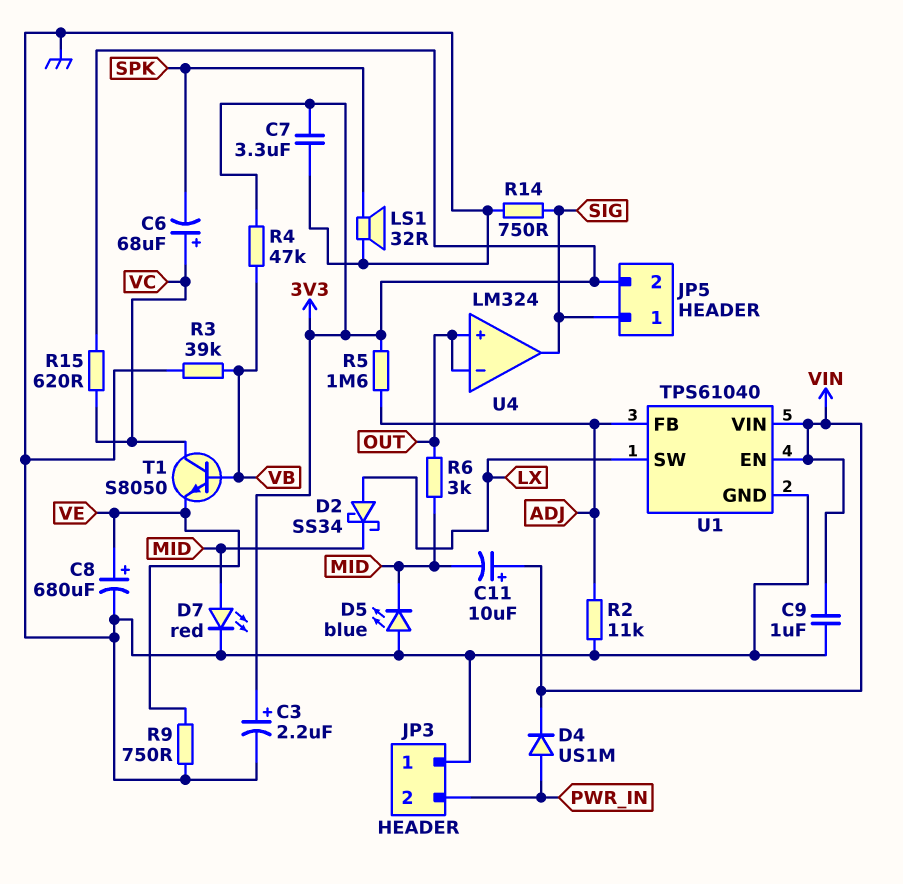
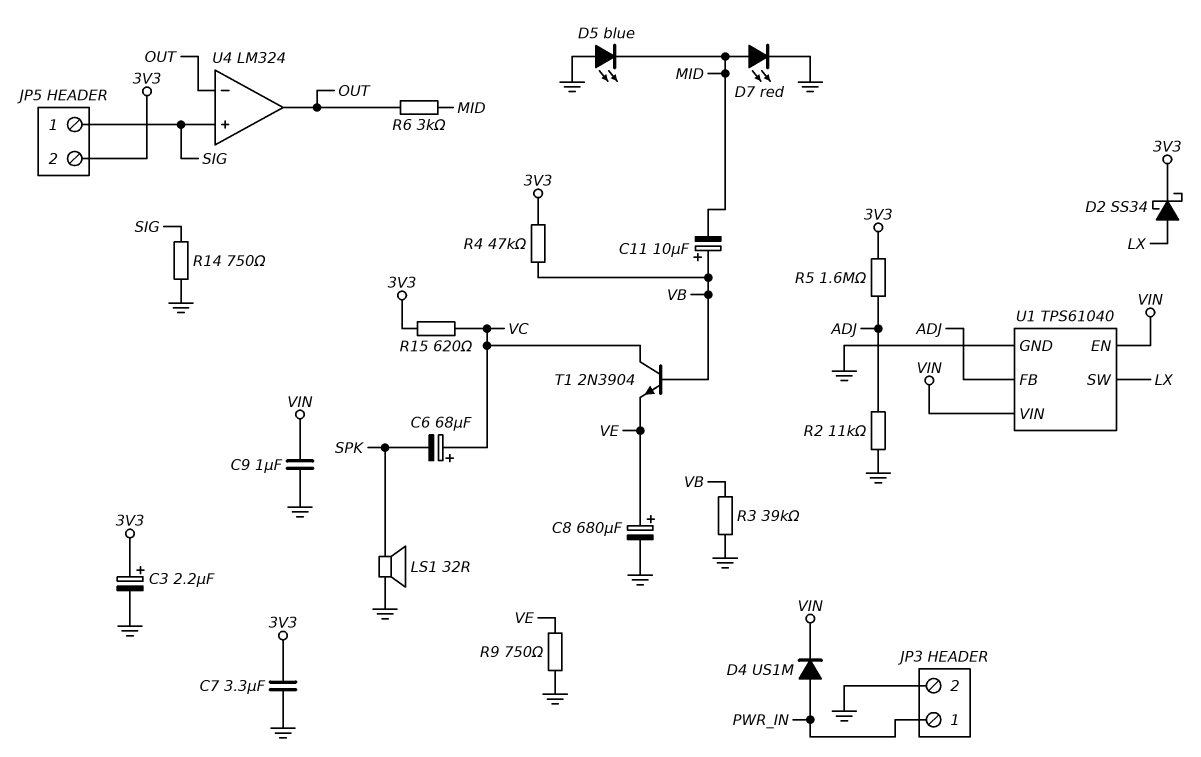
C11: 10uF (plus VIN, minus MID) -> 10uF (plus VB, minus MID)
D2: schottky SS34 (A LX, K MID) -> schottky SS34 (A LX, K 3V3)
JP3 pin 1: GND -> PWR_IN
JP3 pin 2: PWR_IN -> GND
T1: NPN S8050 (B VB, C VC, E VE) -> NPN 2N3904 (B VB, C VC, E VE)
U4 pin in+: OUT -> SIG
U4 pin out: SIG -> OUT

